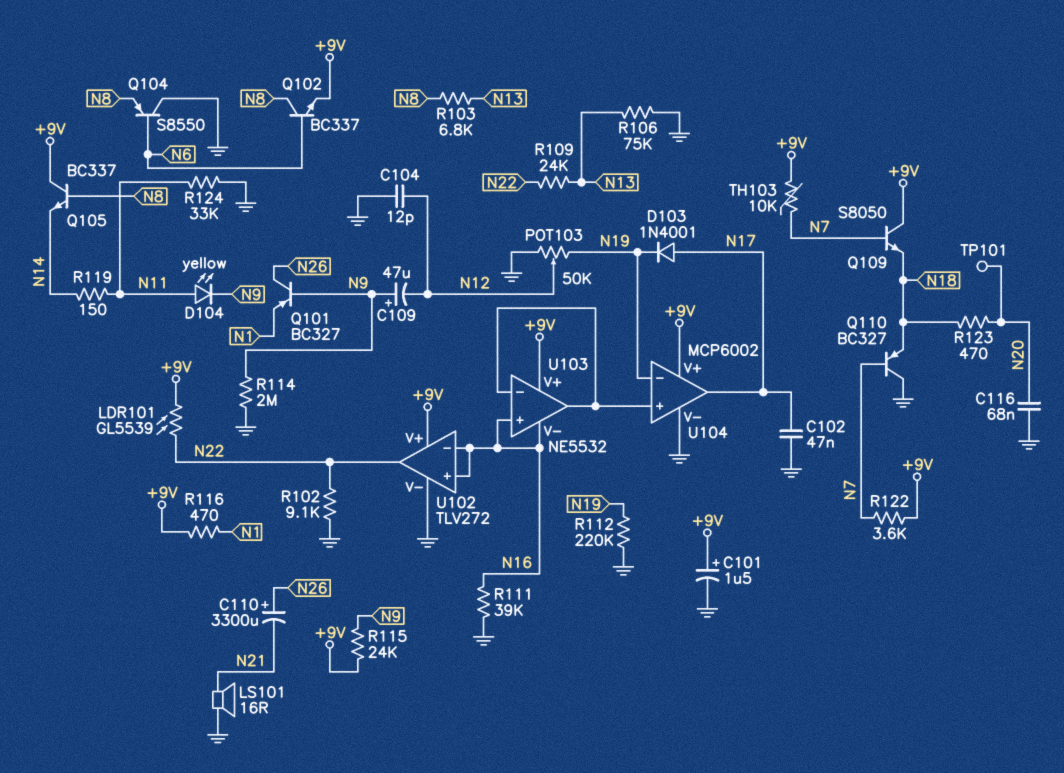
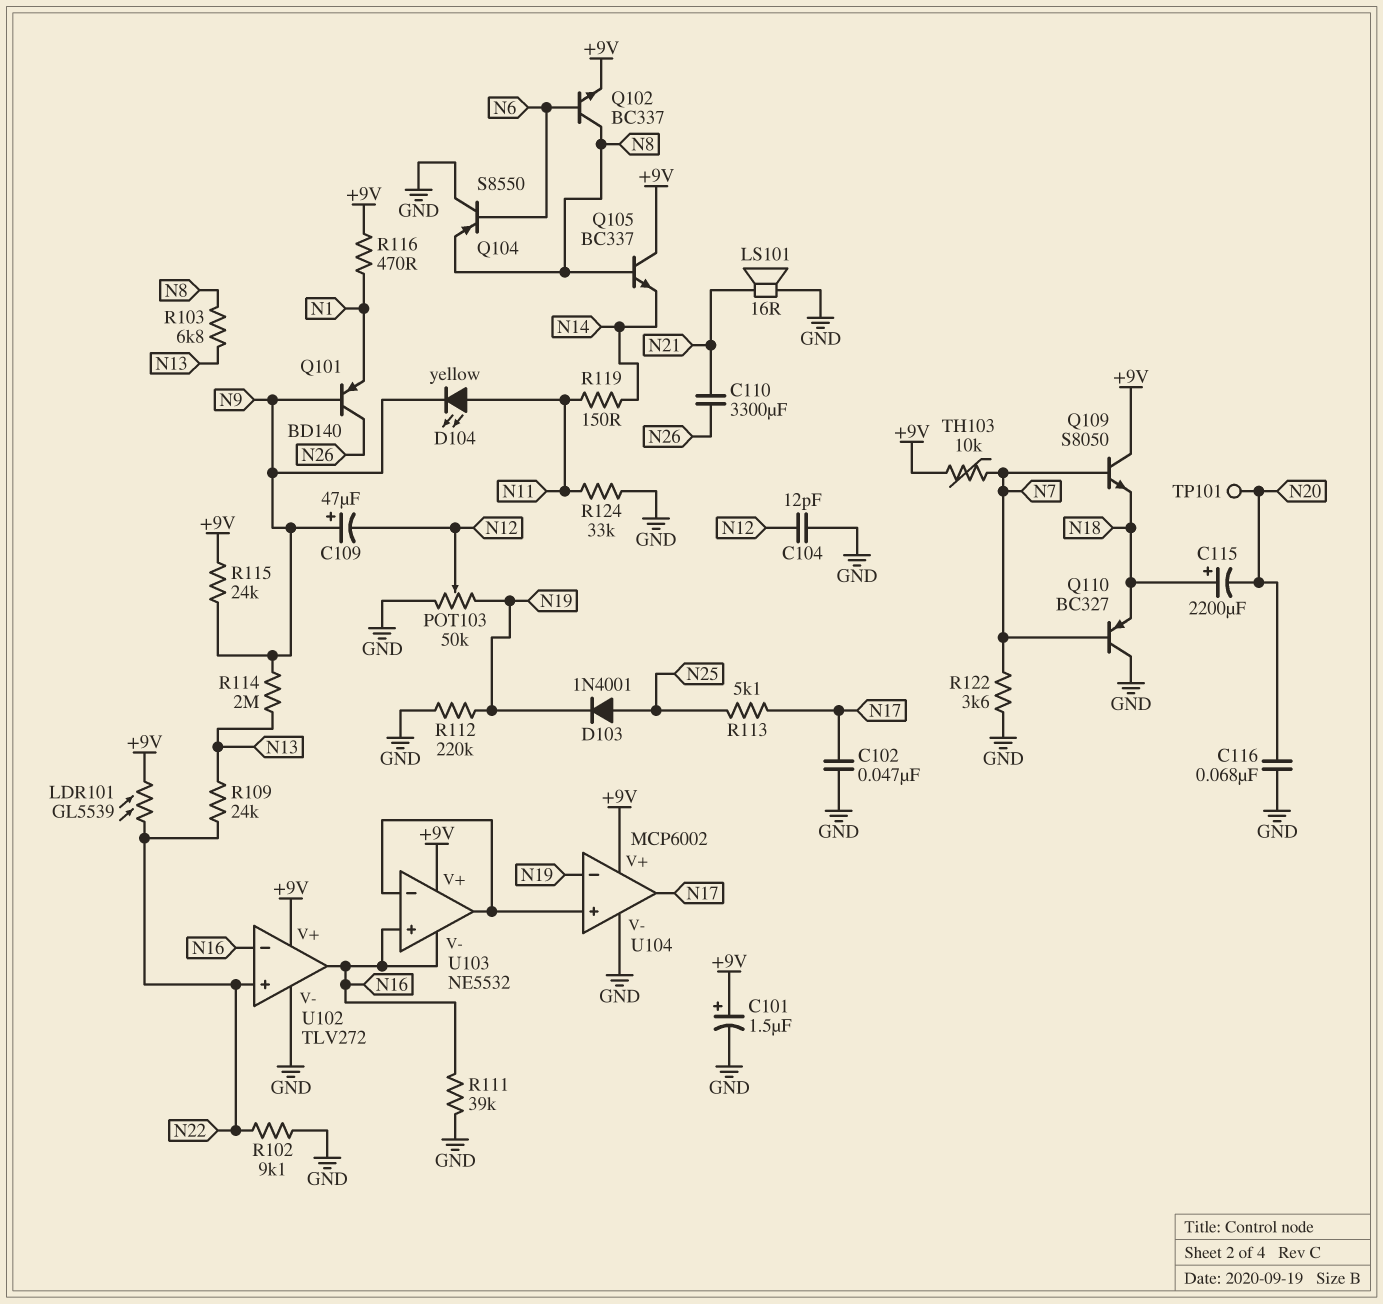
C110: 3300uF (plus N26, minus N21) -> 3300uF (N21, N26)
C115: none -> 2200uF (plus N18, minus N20)
D103: diode 1N4001 (A N17, K N19) -> diode 1N4001 (A N25, K N19)
Q101: PNP BC327 (B N9, C N26, E N1) -> PNP BD140 (B N9, C N26, E N1)
R106: 75k (GND, N13) -> none
R113: none -> 5.1k (N17, N25)
R114: 2M (GND, N9) -> 2M (N9, N13)
R122: 3.6k (+9V, N7) -> 3.6k (GND, N7)
R123: 470 (N18, N20) -> none
U102 pin in+: N16 -> N22
U102 pin out: N22 -> N16

